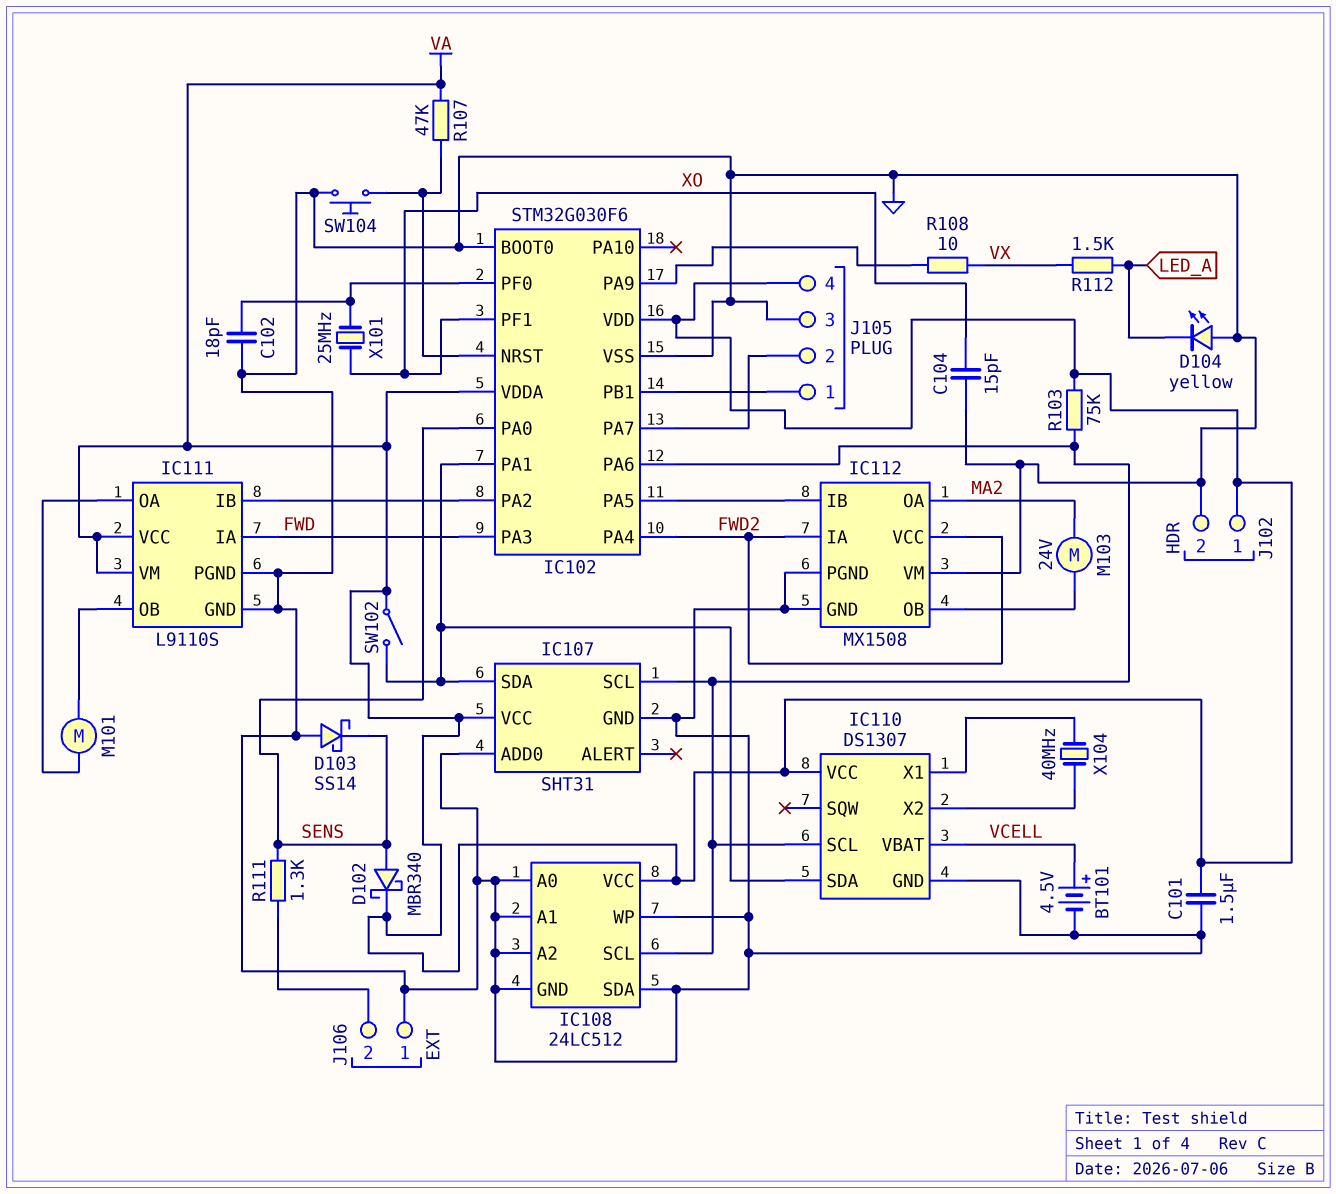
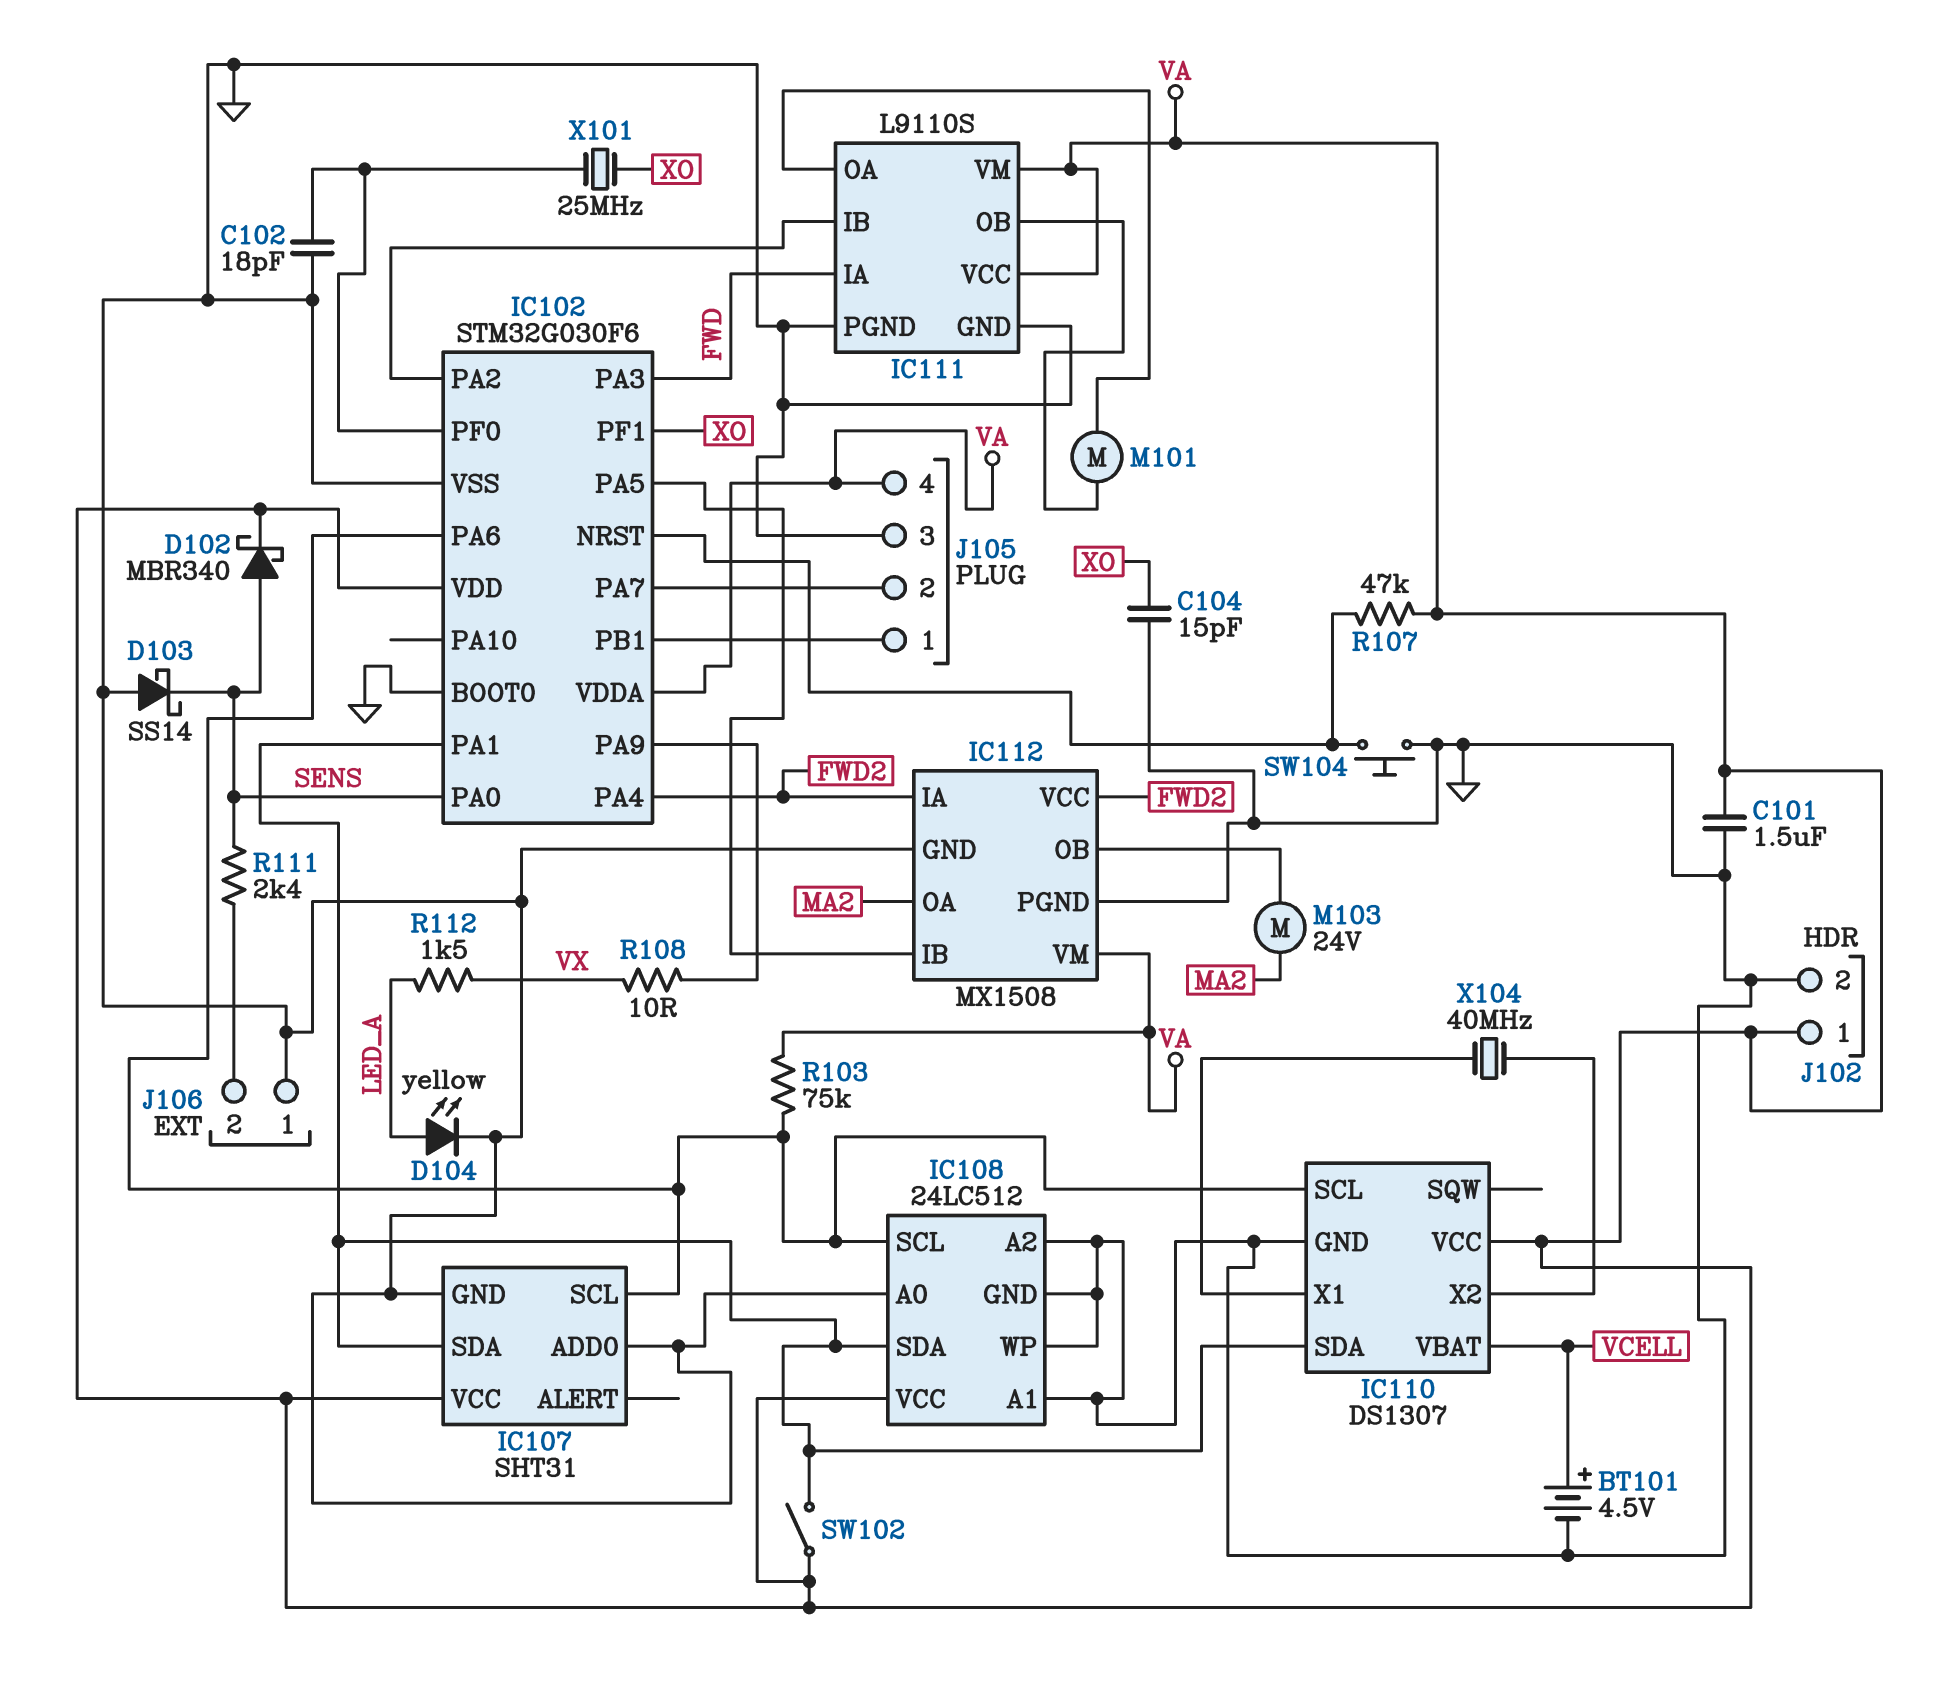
D104: LED yellow (A GND, K LED_A) -> LED yellow (A LED_A, K GND)
IC108 pin SDA: GND -> IC102/PA1
IC112 pin VM: GND -> VA
R111: 1.3k (J106/2, SENS) -> 2.4k (J106/2, SENS)

